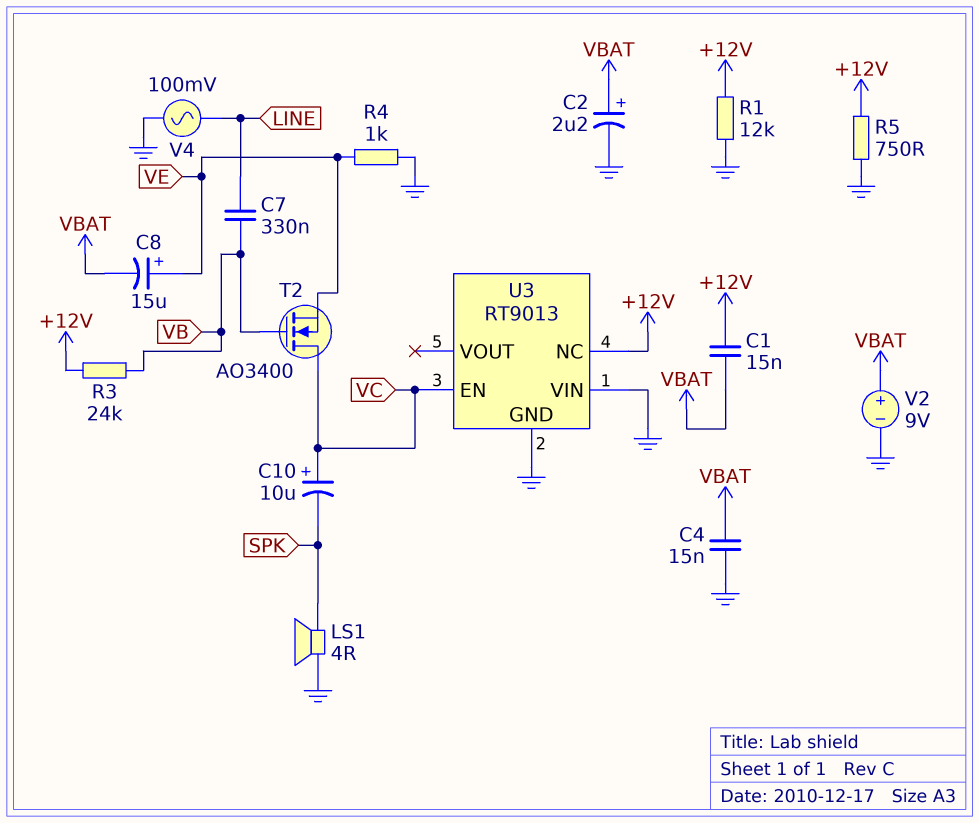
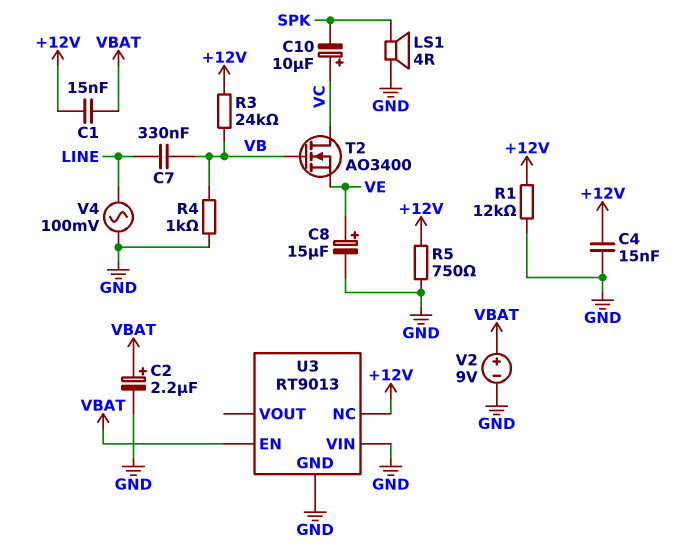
C4: 15nF (GND, VBAT) -> 15nF (+12V, GND)
C8: 15uF (plus VE, minus VBAT) -> 15uF (plus VE, minus GND)
R4: 1k (GND, VE) -> 1k (GND, VB)
U3 pin EN: VC -> VBAT

